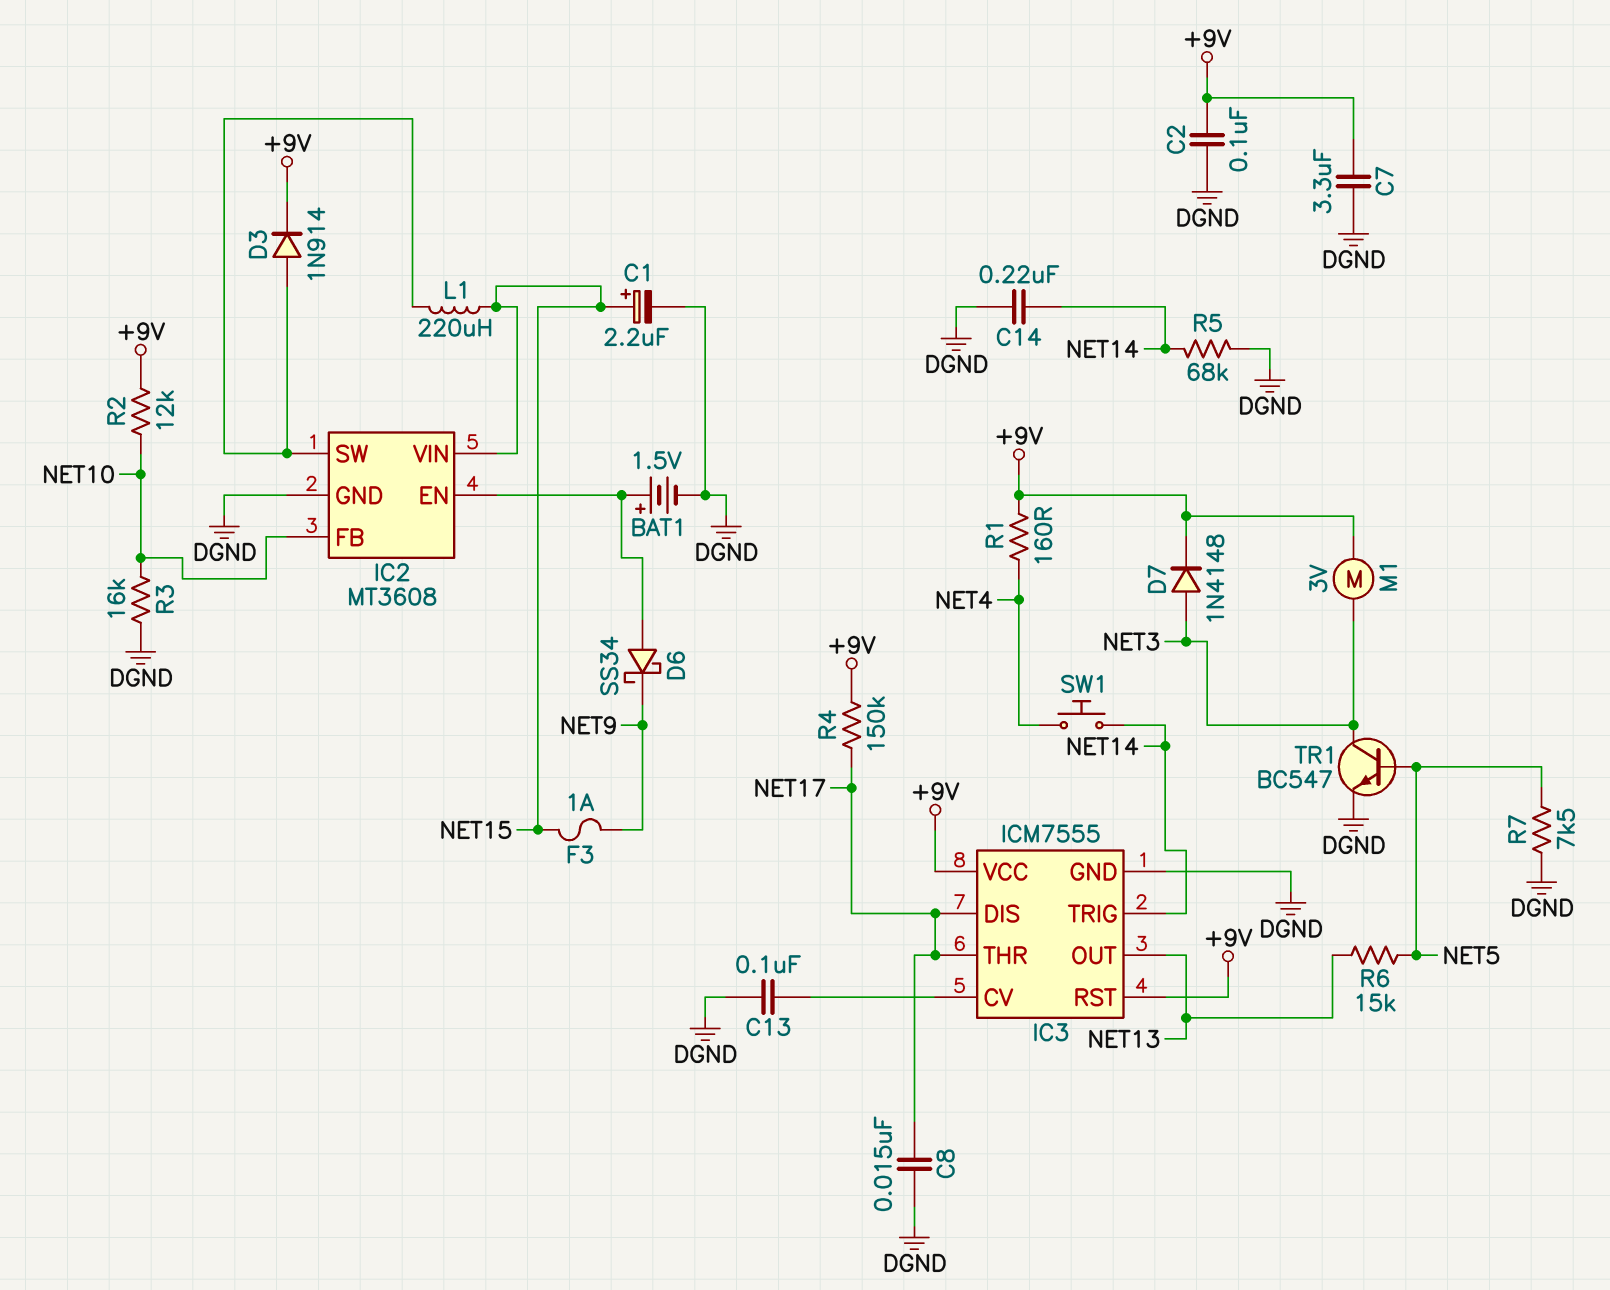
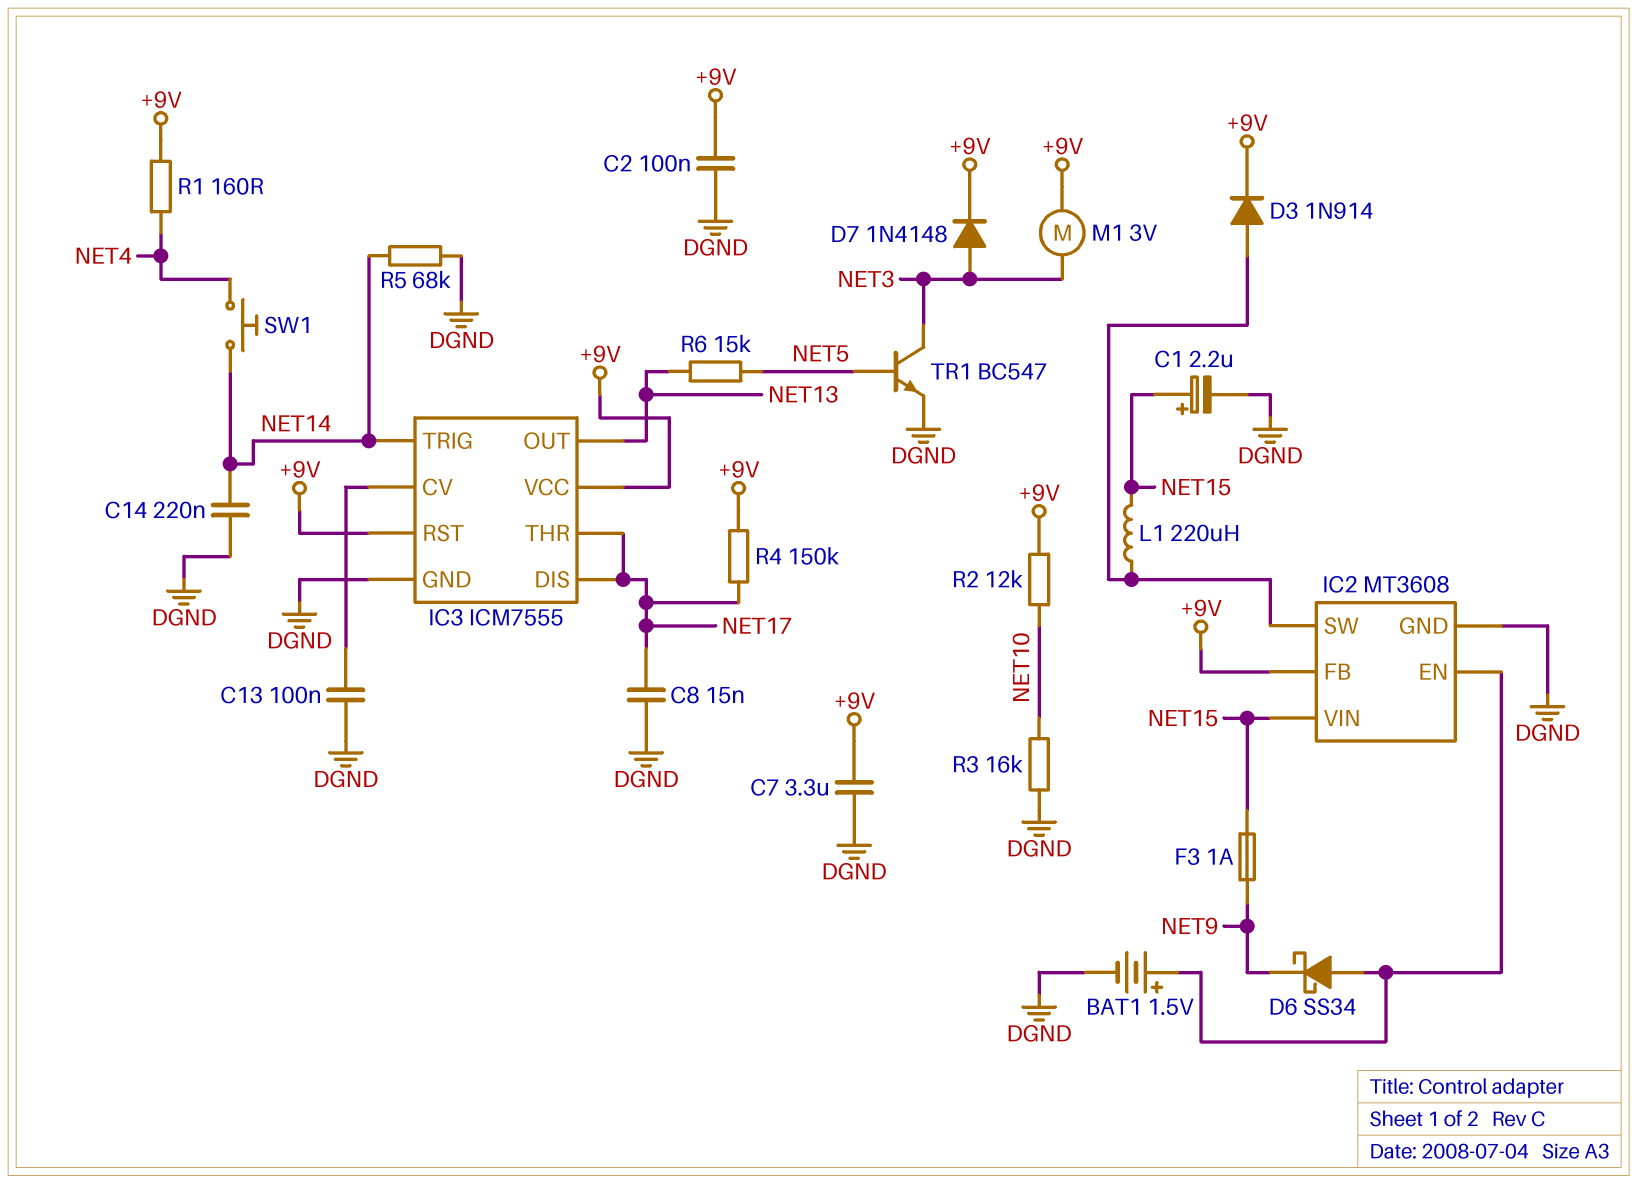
IC2 pin FB: NET10 -> +9V
R7: 7.5k (DGND, NET5) -> none

